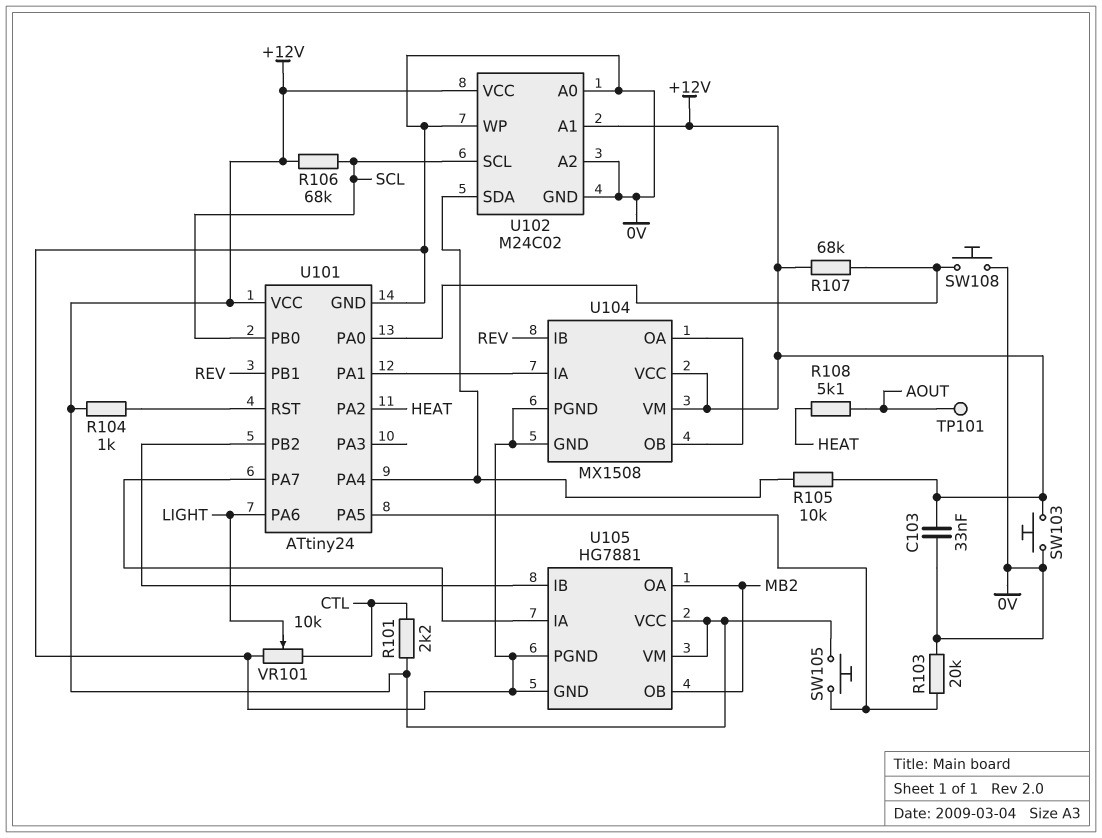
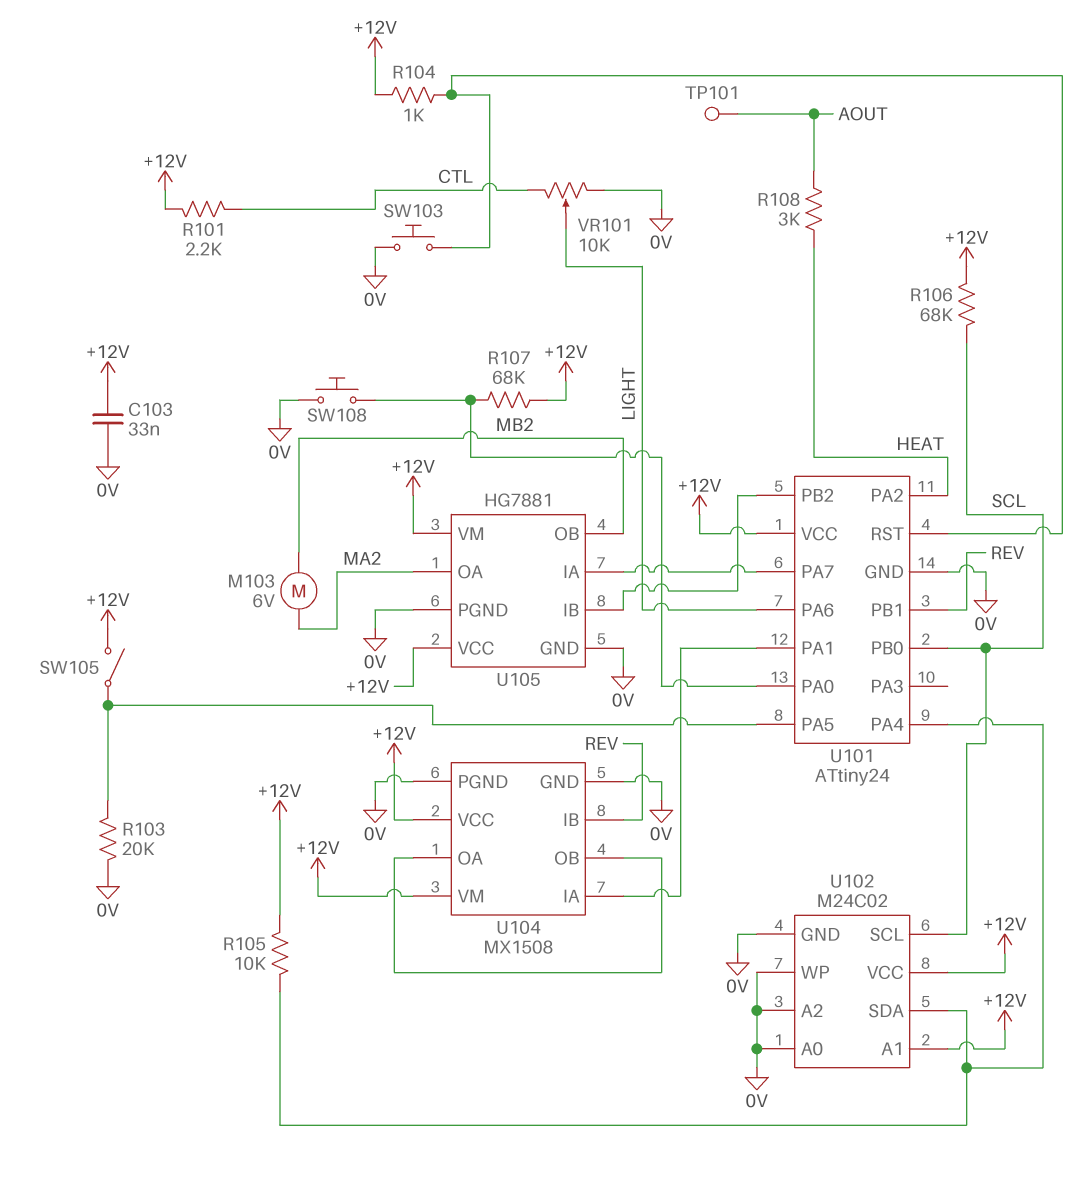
M103: none -> motor 6V (MA2, MB2)
R108: 5.1k (AOUT, HEAT) -> 3k (AOUT, HEAT)
SW103: button (+12V, 0V) -> button (0V, U101/RST)
SW105: button (+12V, U101/PA5) -> switch (+12V, U101/PA5)
U105 pin OA: MB2 -> MA2

